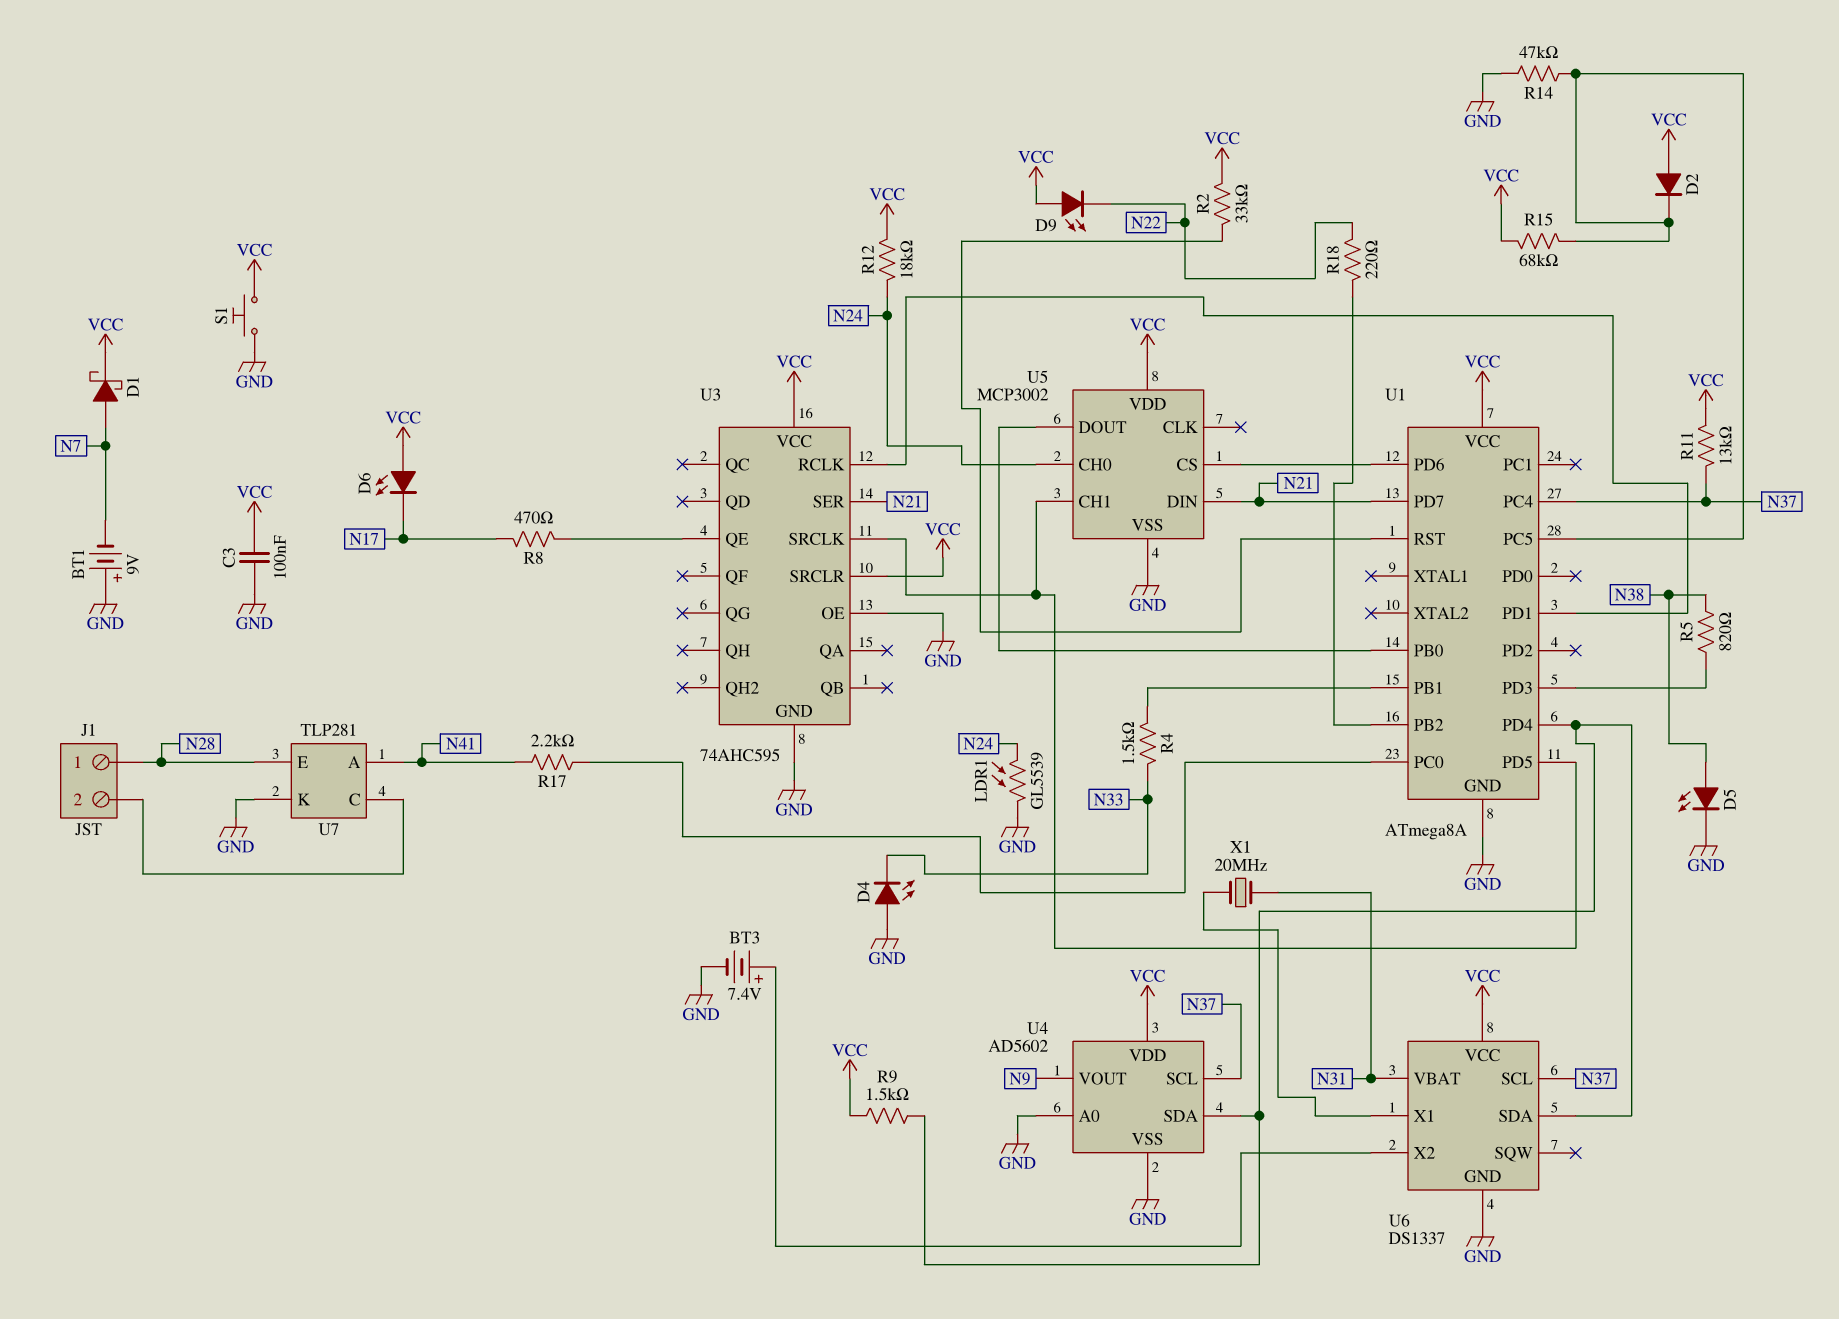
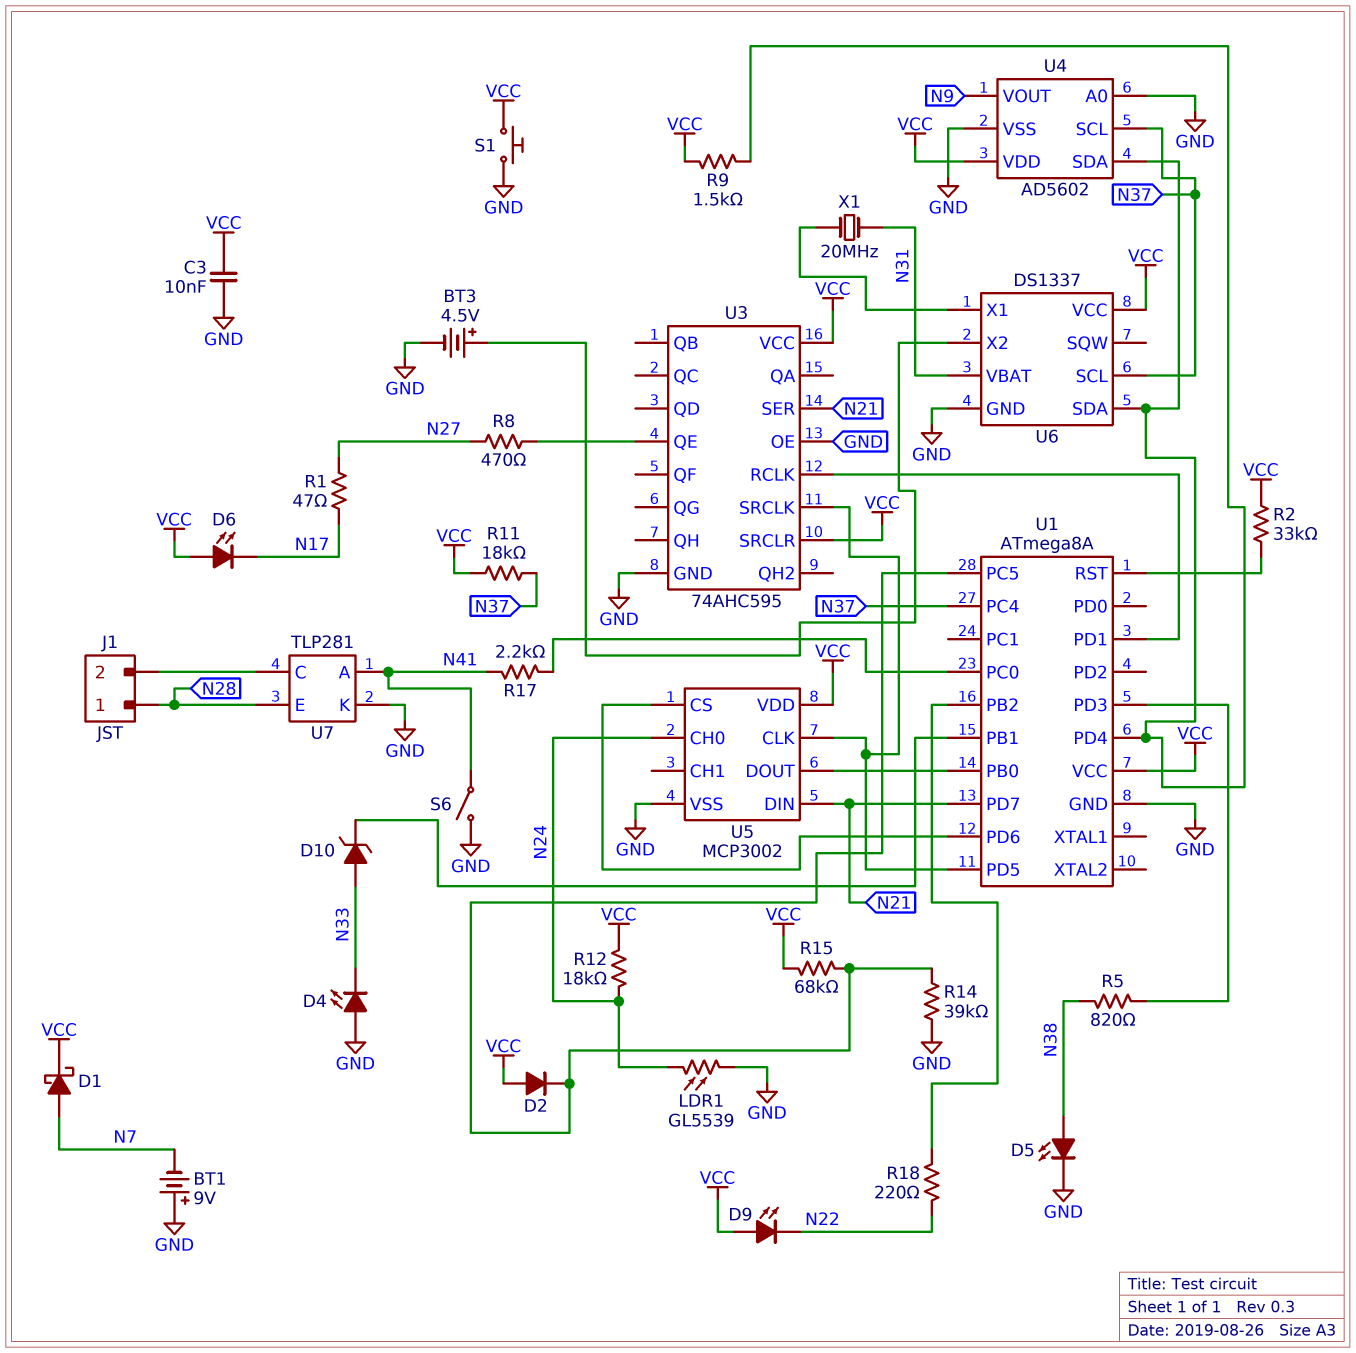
BT3: 7.4V (plus U6/X2, minus GND) -> 4.5V (plus U6/X2, minus GND)
C3: 100nF (GND, VCC) -> 10nF (GND, VCC)
D10: none -> zener (A N33, K U1/PB1)
R1: none -> 47 (N17, N27)
R4: 1.5k (N33, U1/PB1) -> none
R8: 470 (N17, U3/QE) -> 470 (N27, U3/QE)
R11: 13k (N37, VCC) -> 18k (N37, VCC)
R14: 47k (GND, U1/PC5) -> 39k (GND, U1/PC5)
S6: none -> switch (GND, N41)
U5 pin CH1: U1/PD5 -> none
U5 pin CLK: none -> U1/PD5

